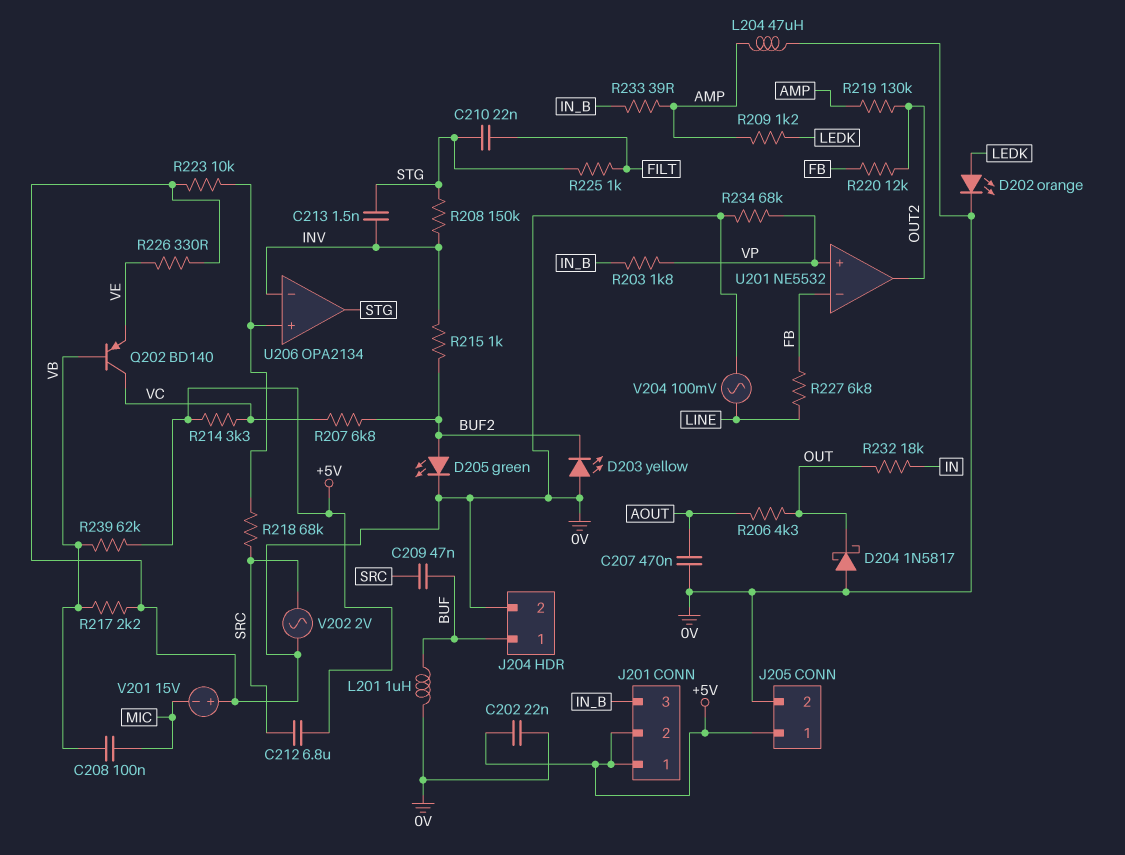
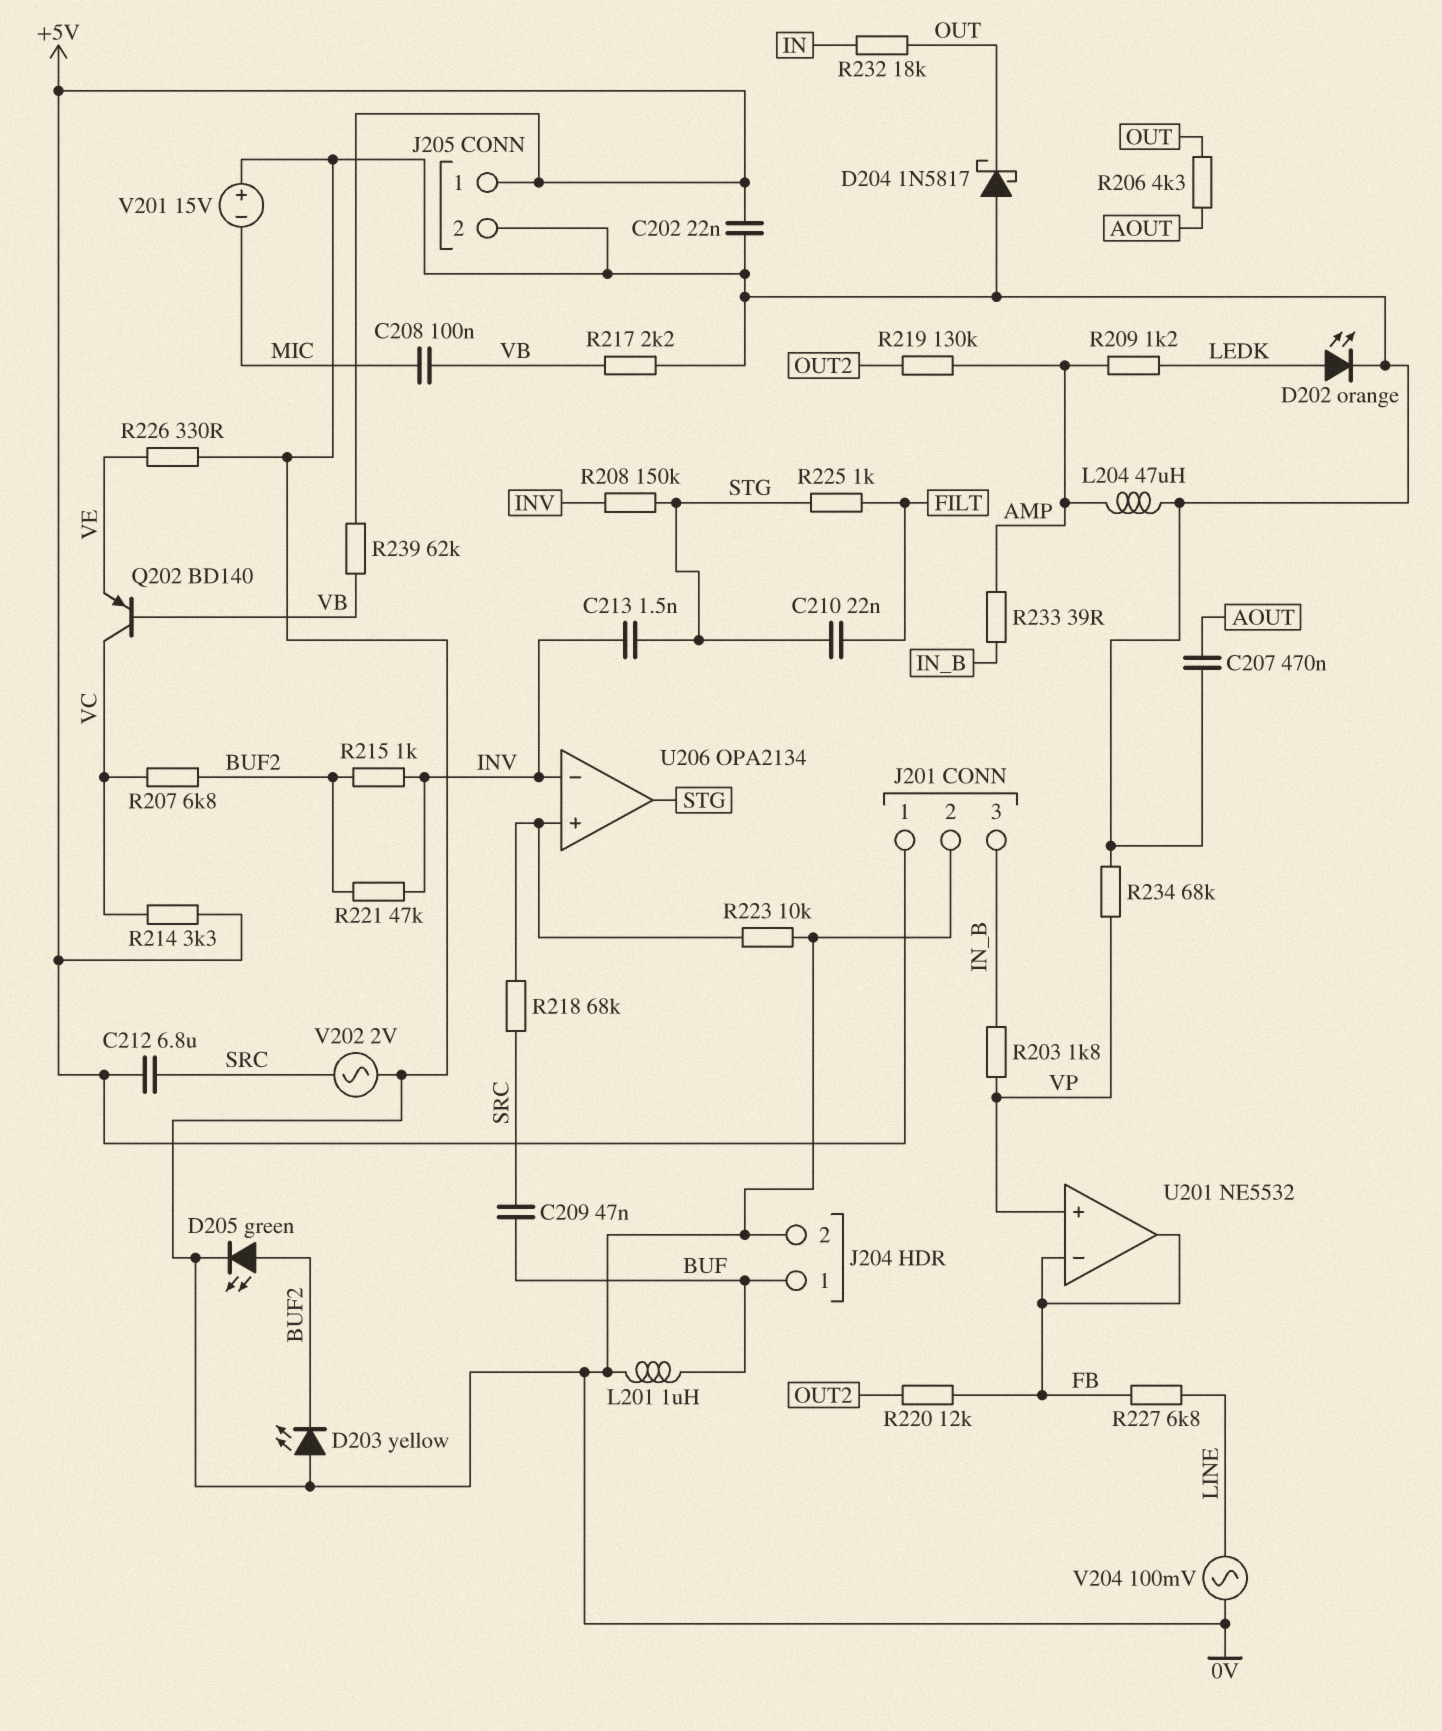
J201 pin 2: +5V -> 0V
R221: none -> 47k (BUF2, INV)
U201 pin out: OUT2 -> FB

